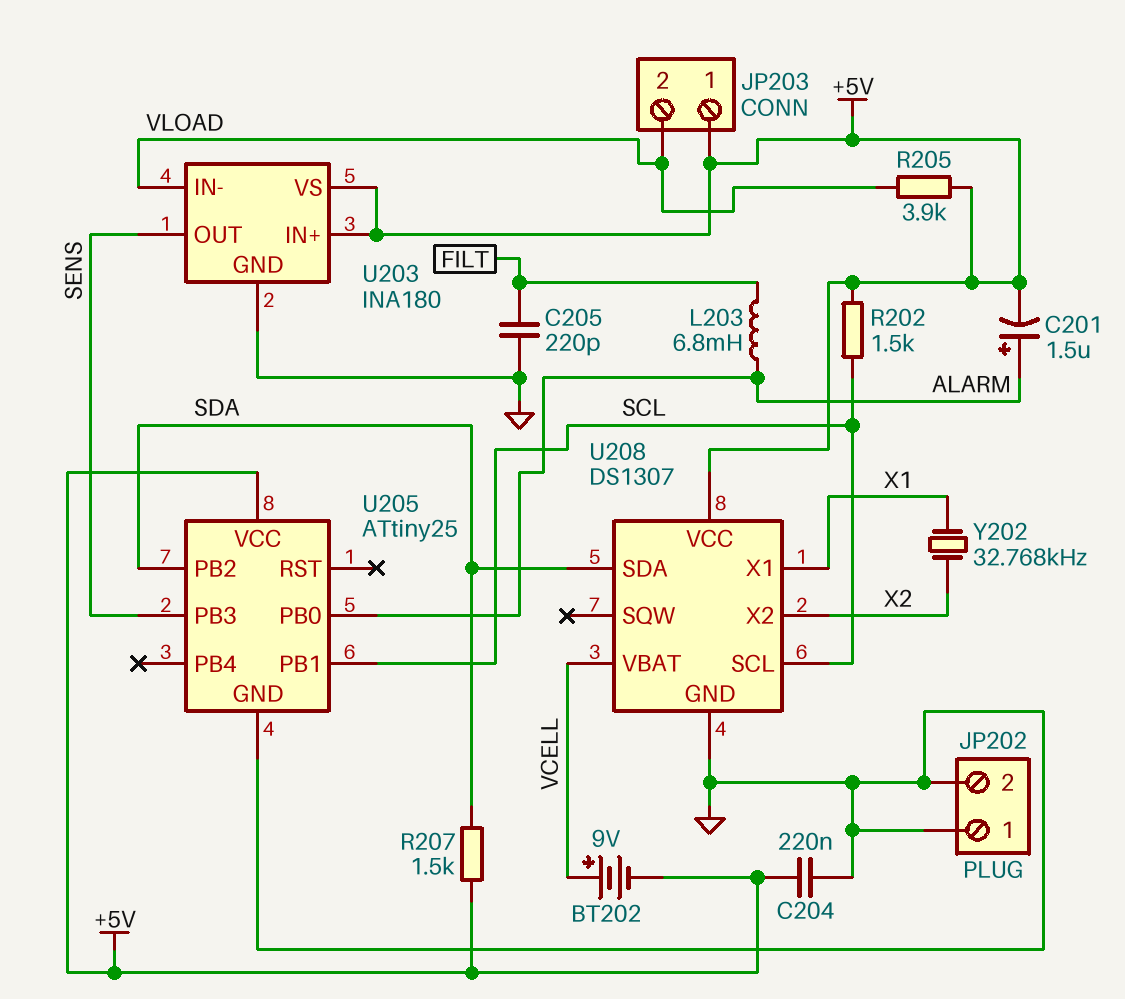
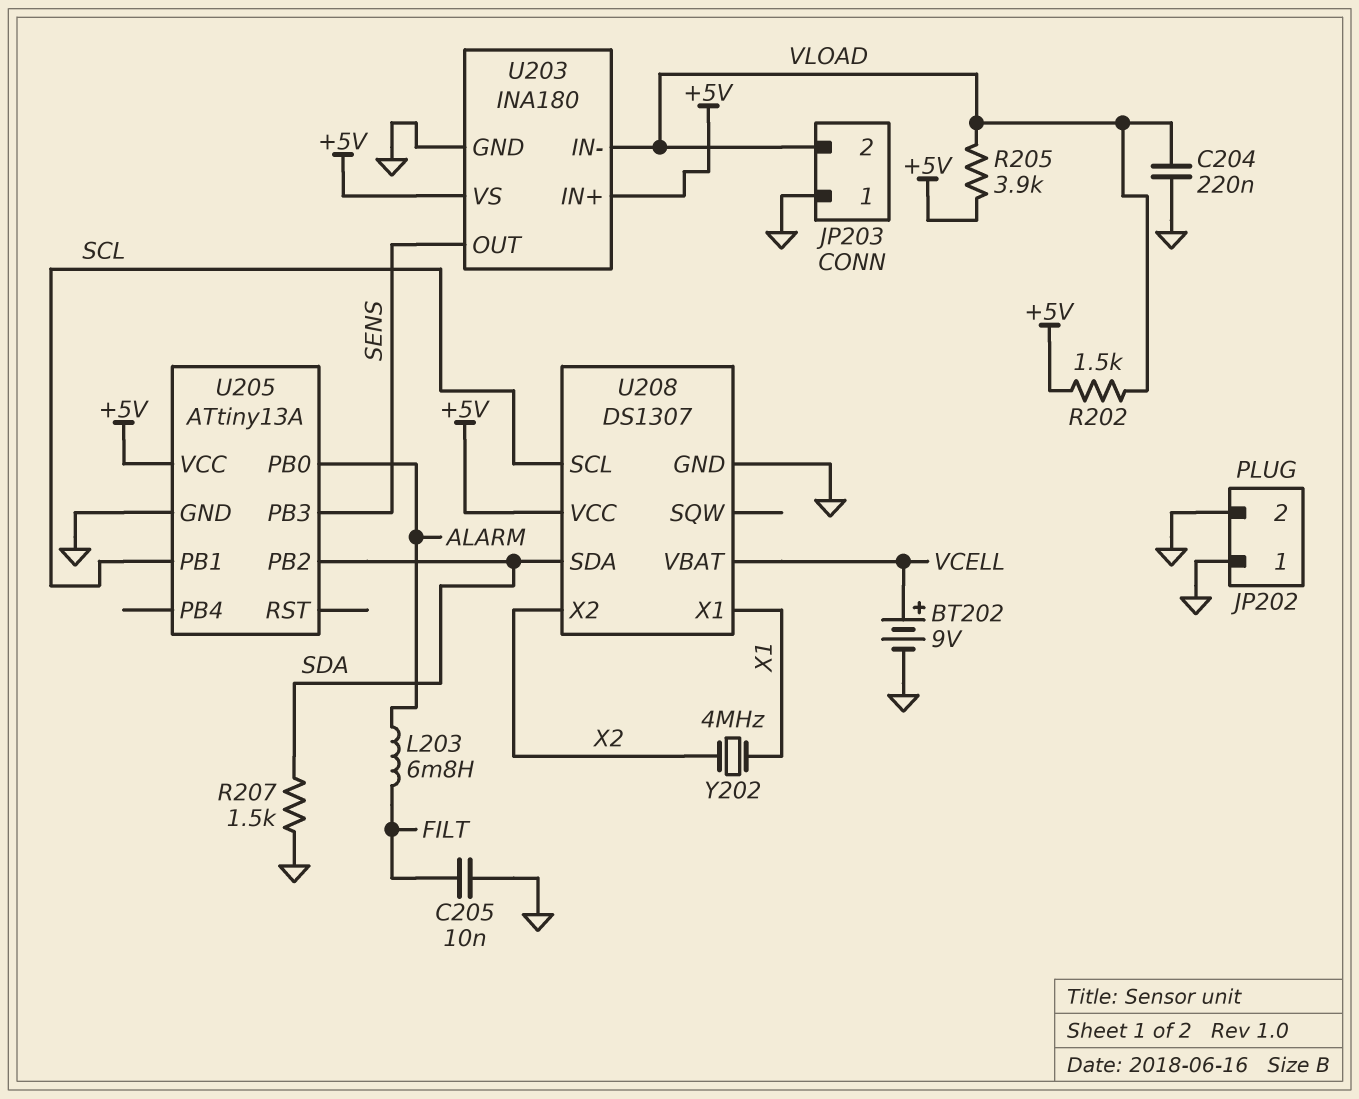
BT202: 9V (plus VCELL, minus +5V) -> 9V (plus VCELL, minus GND)
C201: 1.5uF (plus ALARM, minus +5V) -> none
C204: 220nF (+5V, GND) -> 220nF (GND, VLOAD)
C205: 220pF (FILT, GND) -> 10nF (FILT, GND)
JP203 pin 1: +5V -> GND
R202: 1.5k (+5V, SCL) -> 1.5k (+5V, VLOAD)
R207: 1.5k (+5V, SDA) -> 1.5k (GND, SDA)
U205: ATtiny25 -> ATtiny13A
Y202: 32.768kHz (X1, X2) -> 4MHz (X1, X2)

